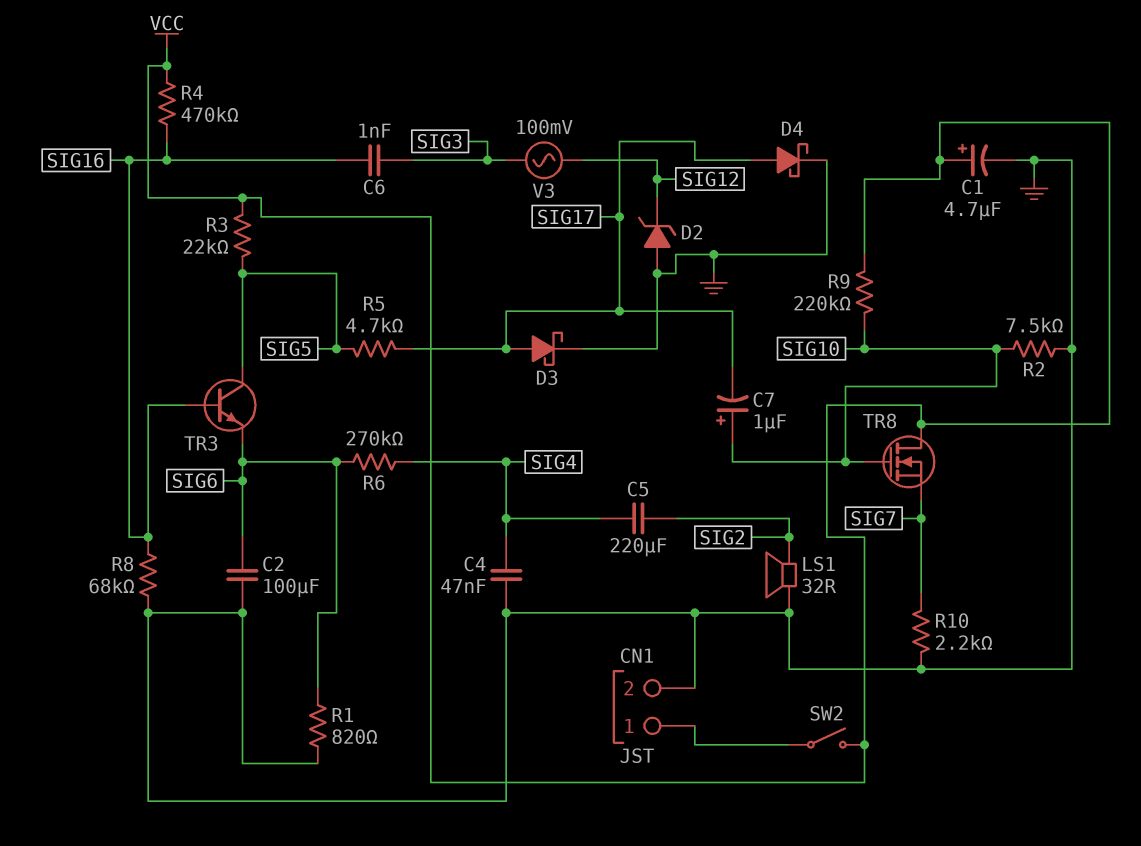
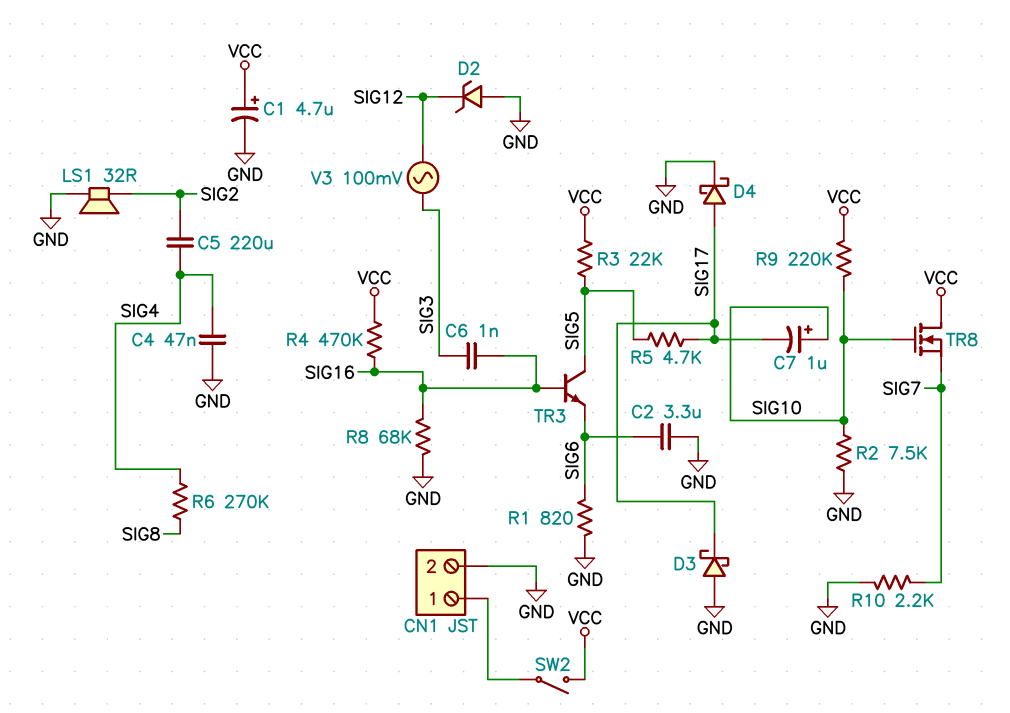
C2: 100uF (GND, SIG6) -> 3.3uF (GND, SIG6)
D3: schottky (A SIG17, K GND) -> schottky (A GND, K SIG17)
R6: 270k (SIG4, SIG6) -> 270k (SIG4, SIG8)

